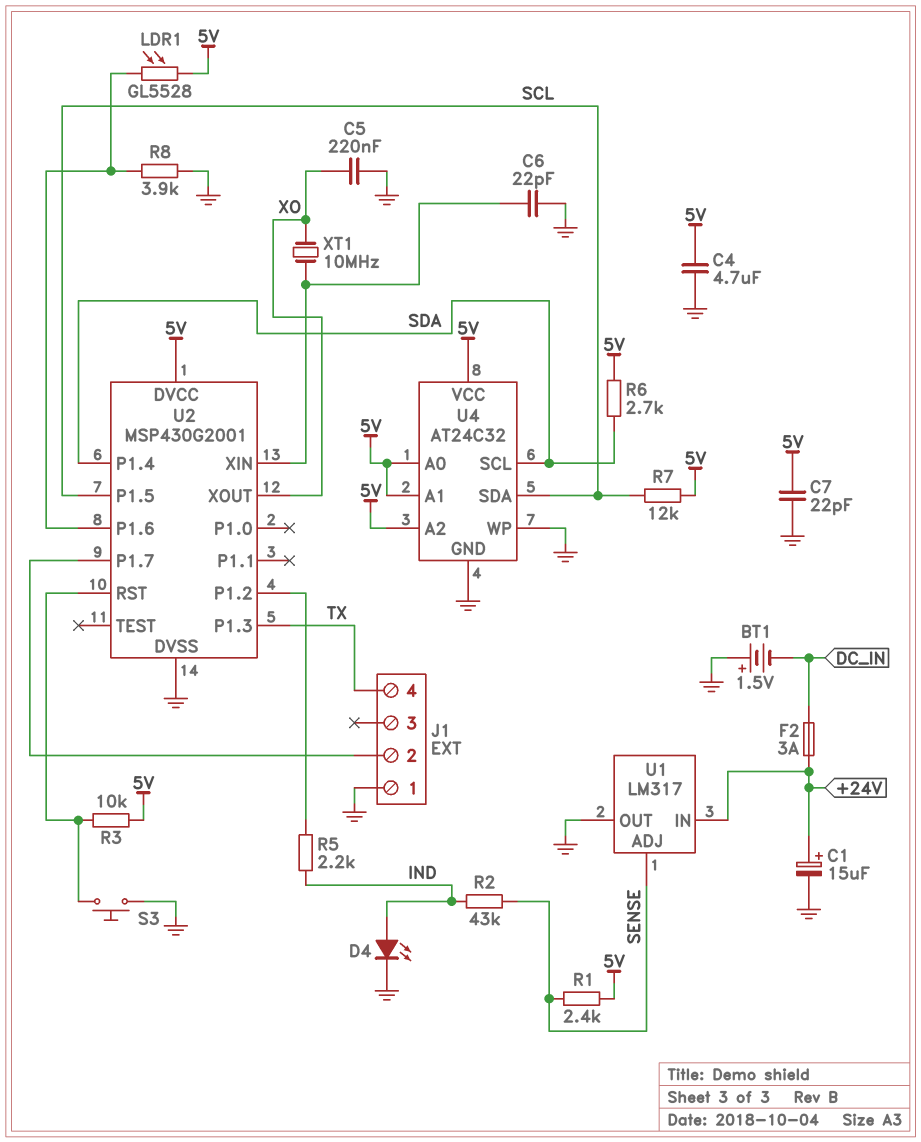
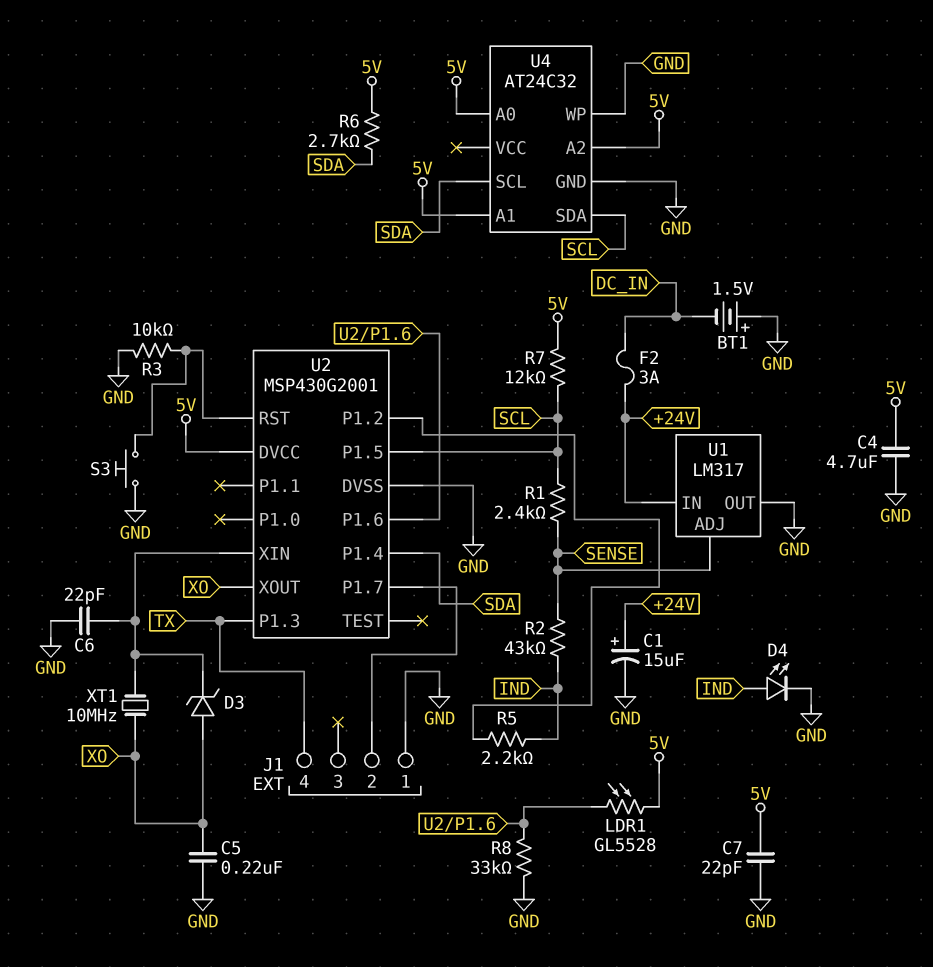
D3: none -> zener (A XO, K U2/XIN)
R1: 2.4k (5V, SENSE) -> 2.4k (SCL, SENSE)
R3: 10k (5V, U2/RST) -> 10k (GND, U2/RST)
R8: 3.9k (GND, U2/P1.6) -> 33k (GND, U2/P1.6)
U4 pin VCC: 5V -> none

